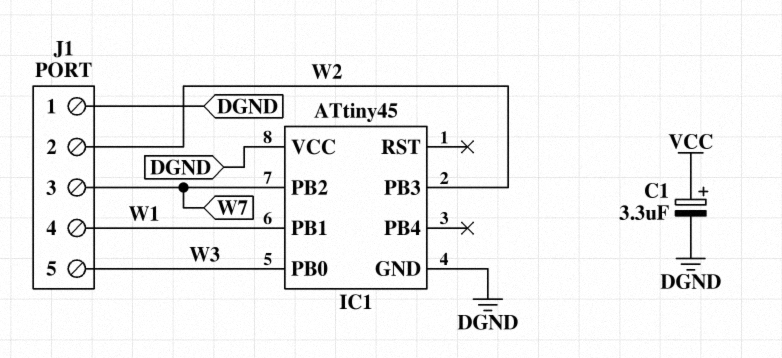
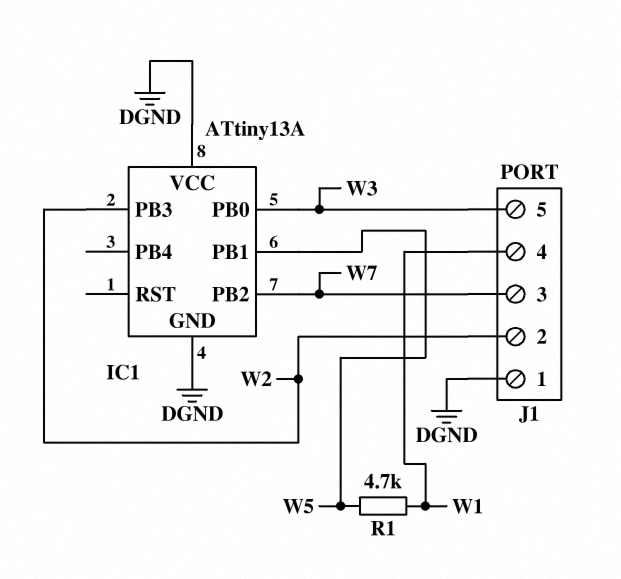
C1: 3.3uF (plus VCC, minus DGND) -> none
IC1: ATtiny45 -> ATtiny13A
IC1 pin PB1: W1 -> W5
R1: none -> 4.7k (W1, W5)

